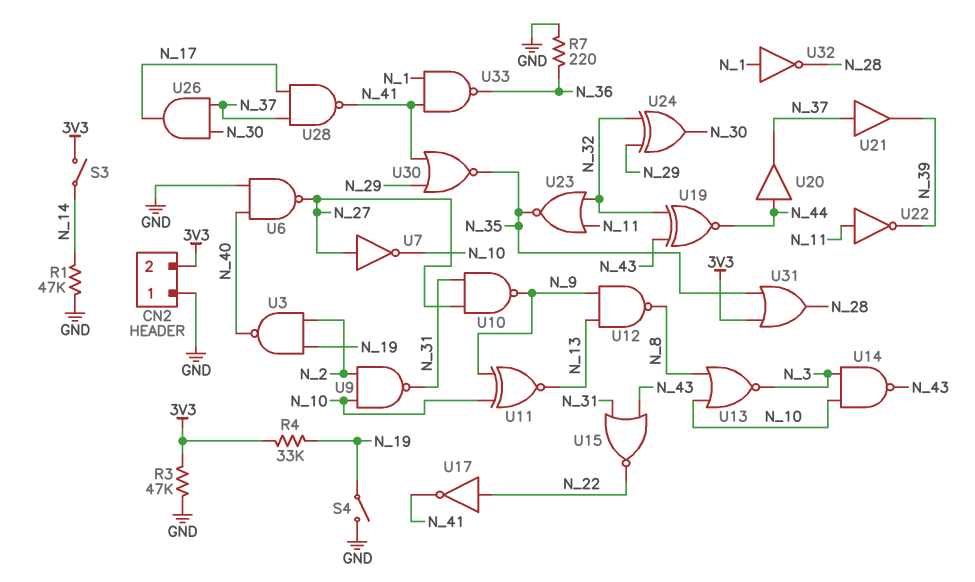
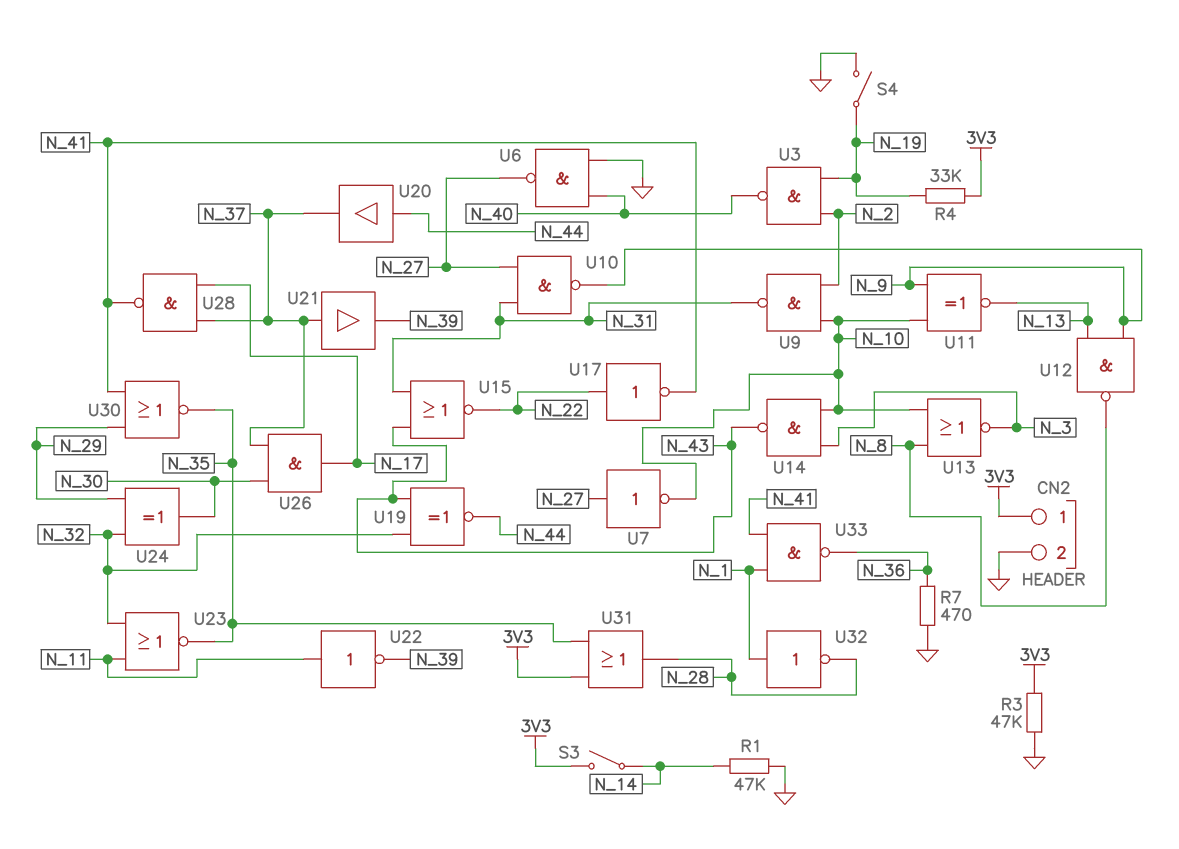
CN2 pin 1: GND -> 3V3
CN2 pin 2: 3V3 -> GND
R7: 220 (GND, N_36) -> 470 (GND, N_36)

